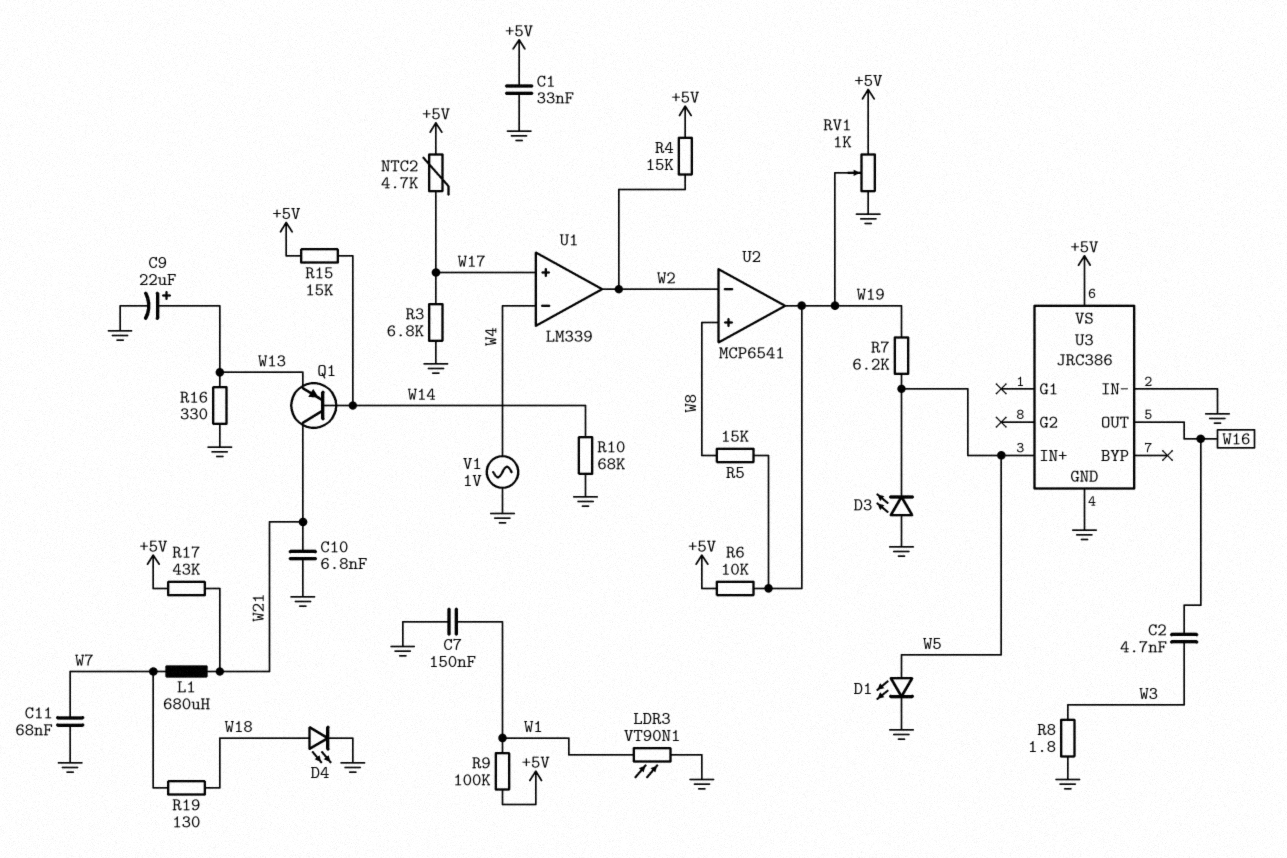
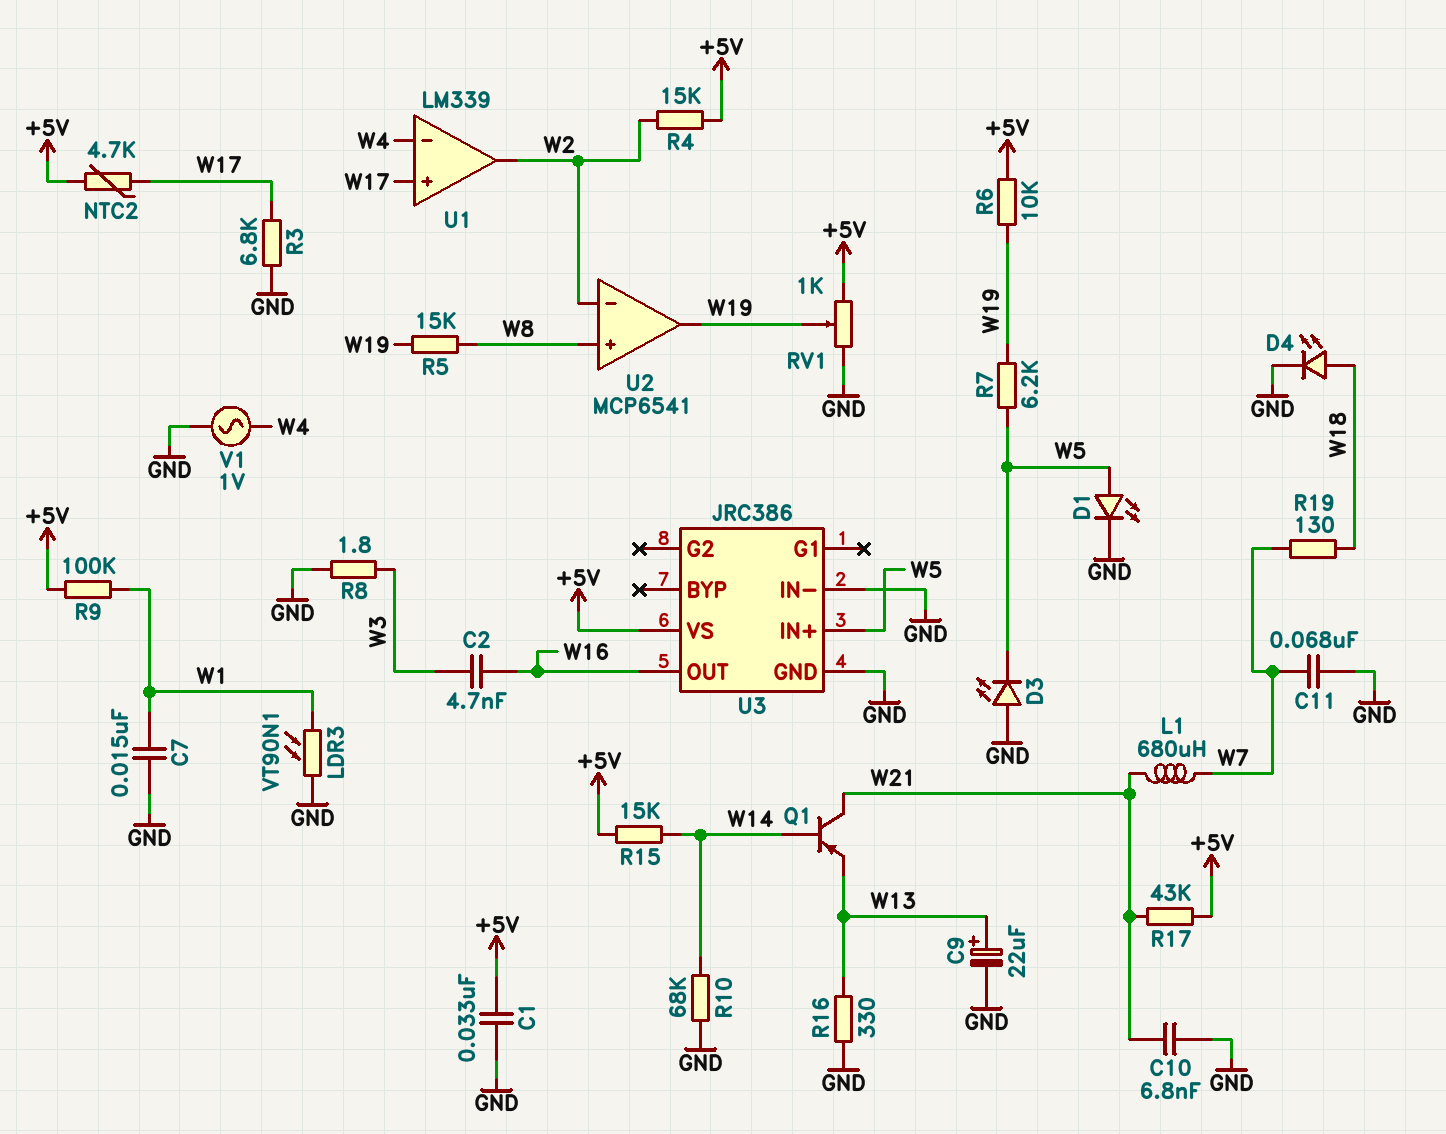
C7: 150nF (GND, W1) -> 15nF (GND, W1)

